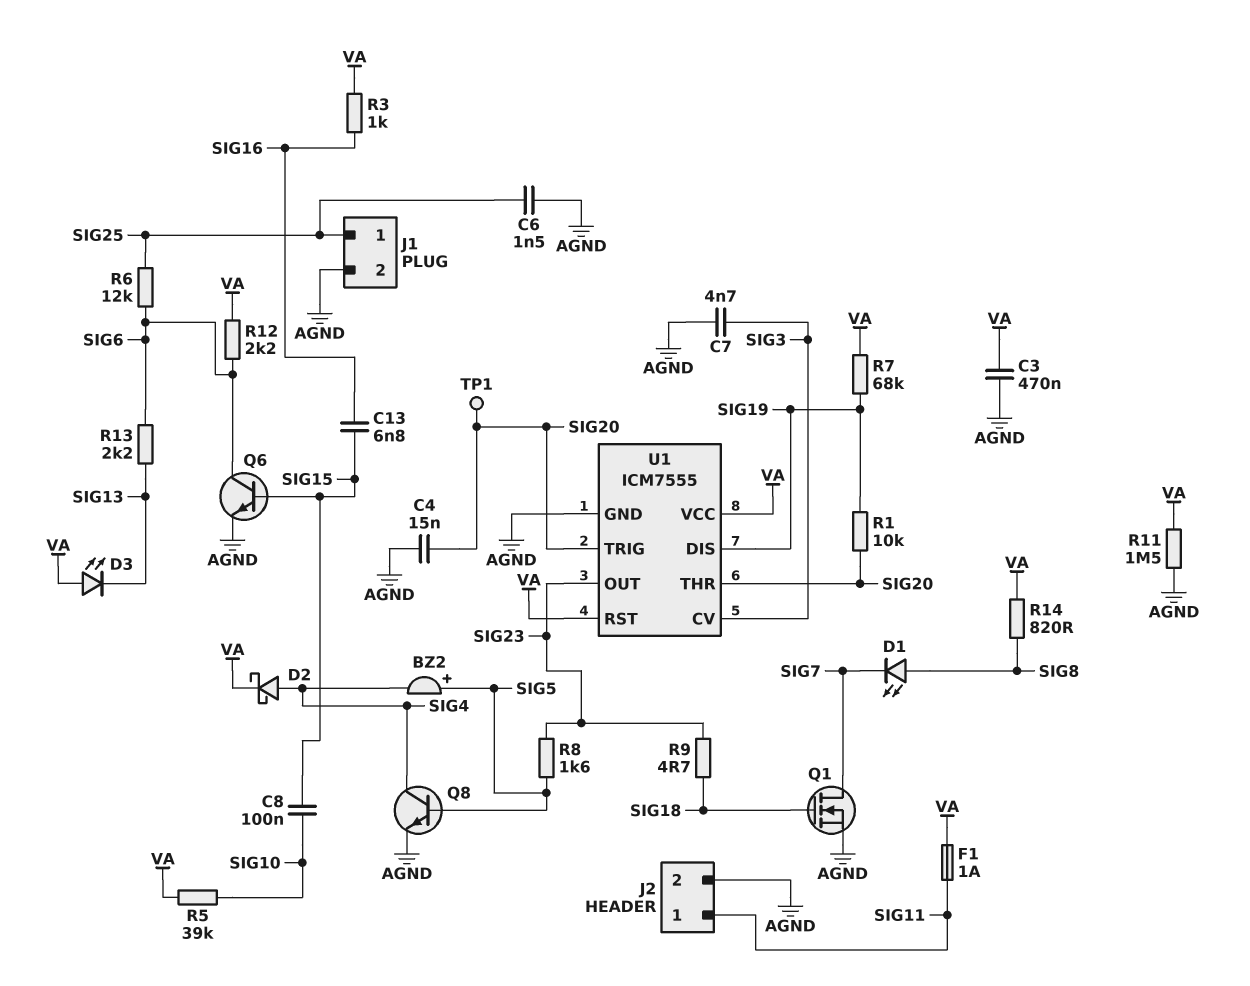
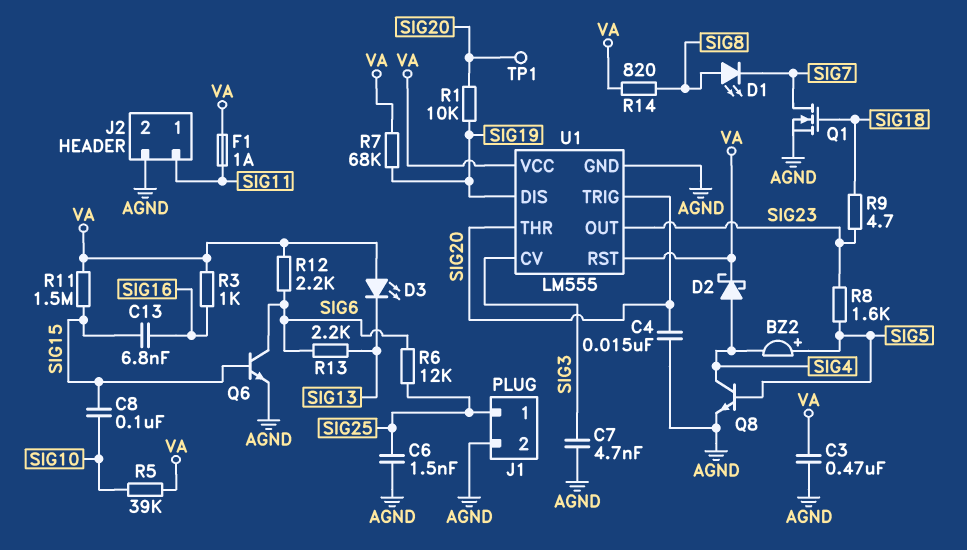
R11: 1.5M (AGND, VA) -> 1.5M (SIG15, VA)
U1: ICM7555 -> LM555

